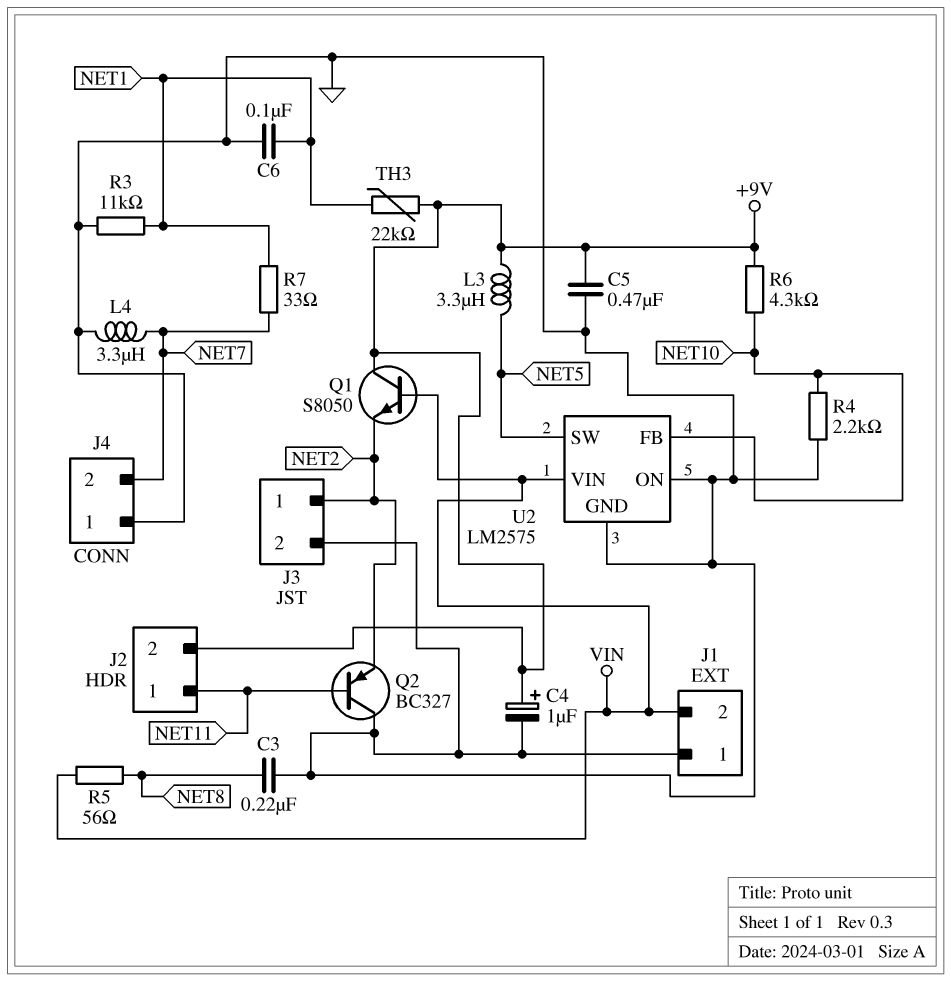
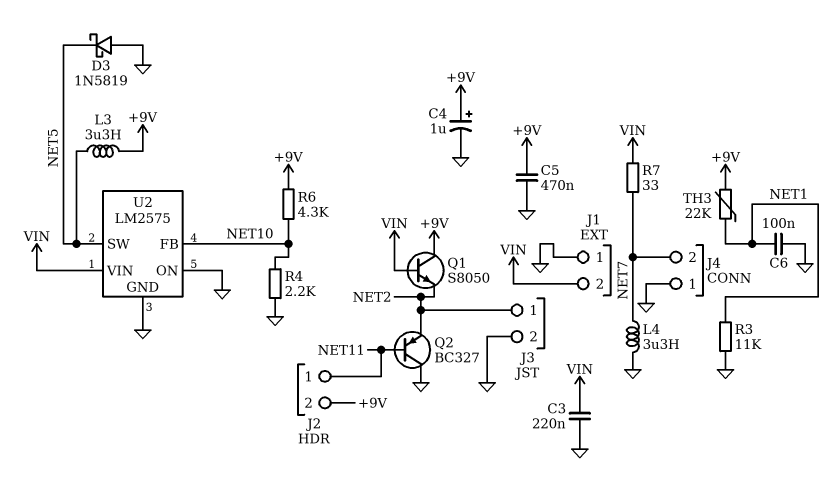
C3: 220nF (GND, NET8) -> 220nF (GND, VIN)
D3: none -> schottky 1N5819 (A GND, K NET5)
R5: 56 (NET8, VIN) -> none
R7: 33 (NET1, NET7) -> 33 (NET7, VIN)

